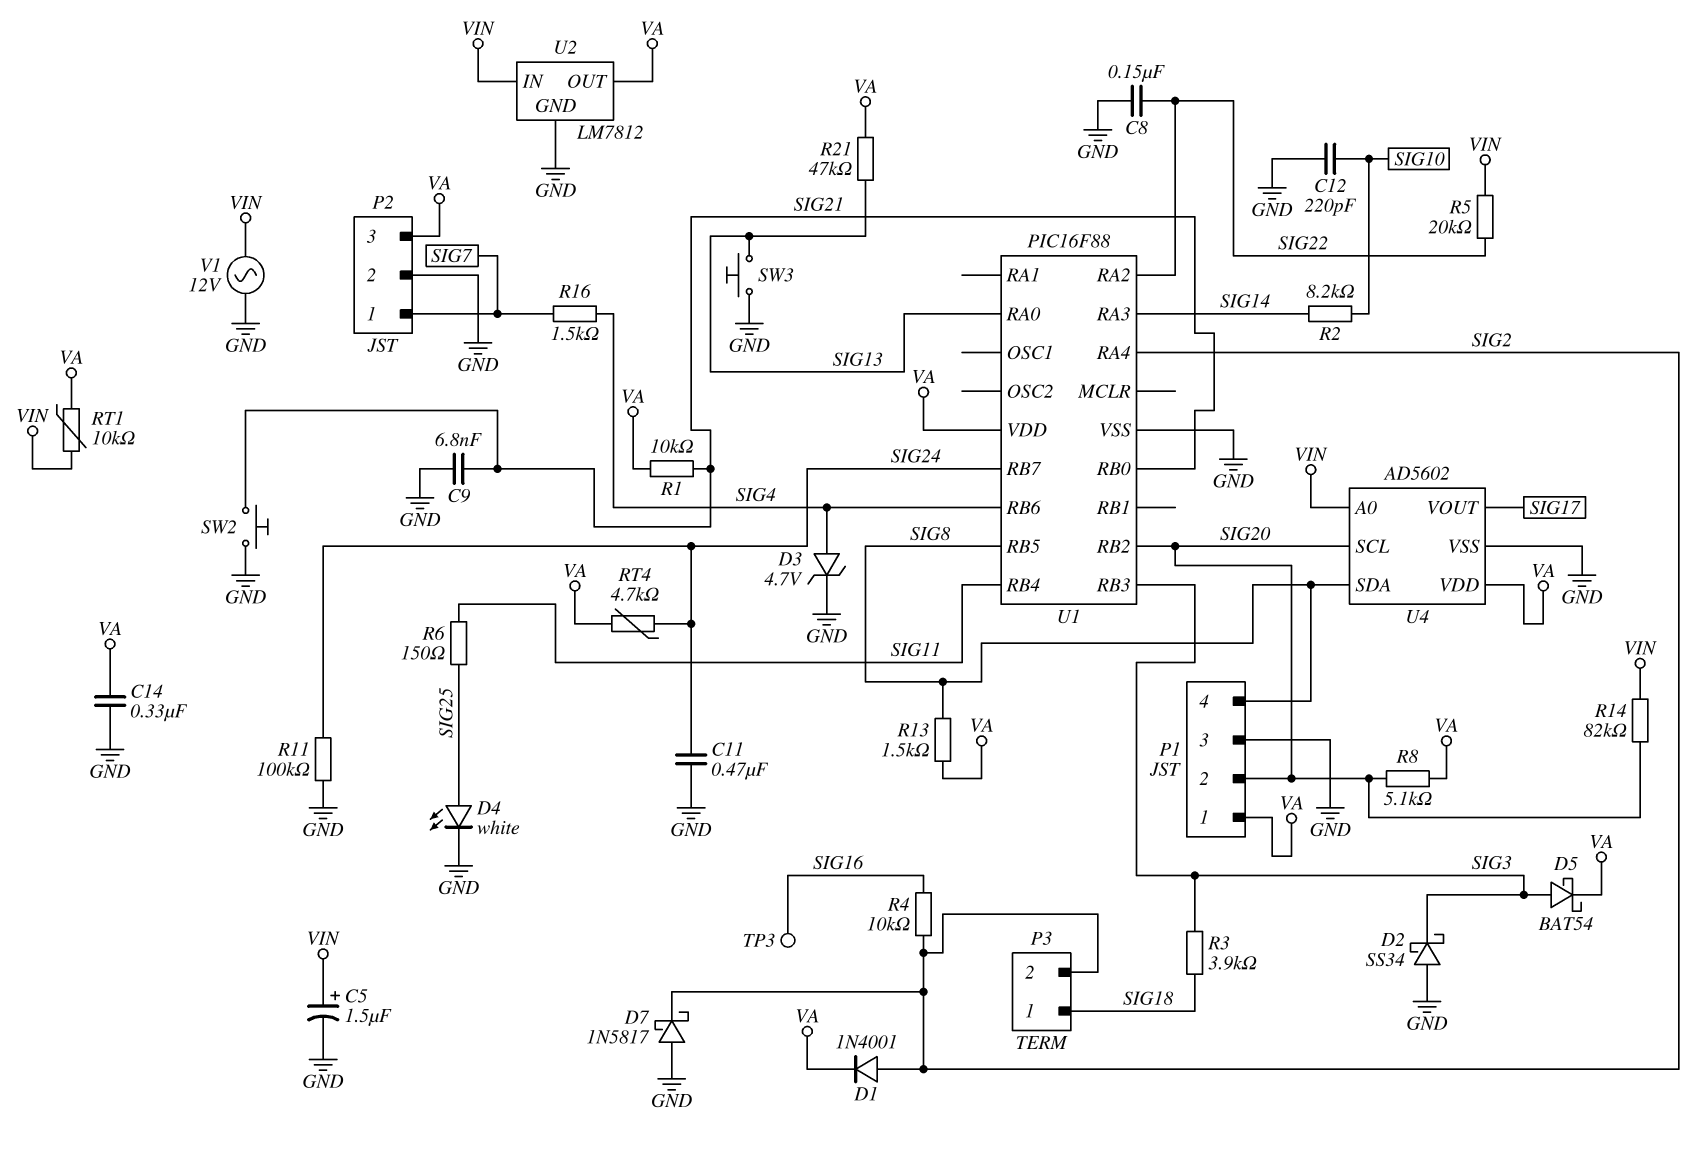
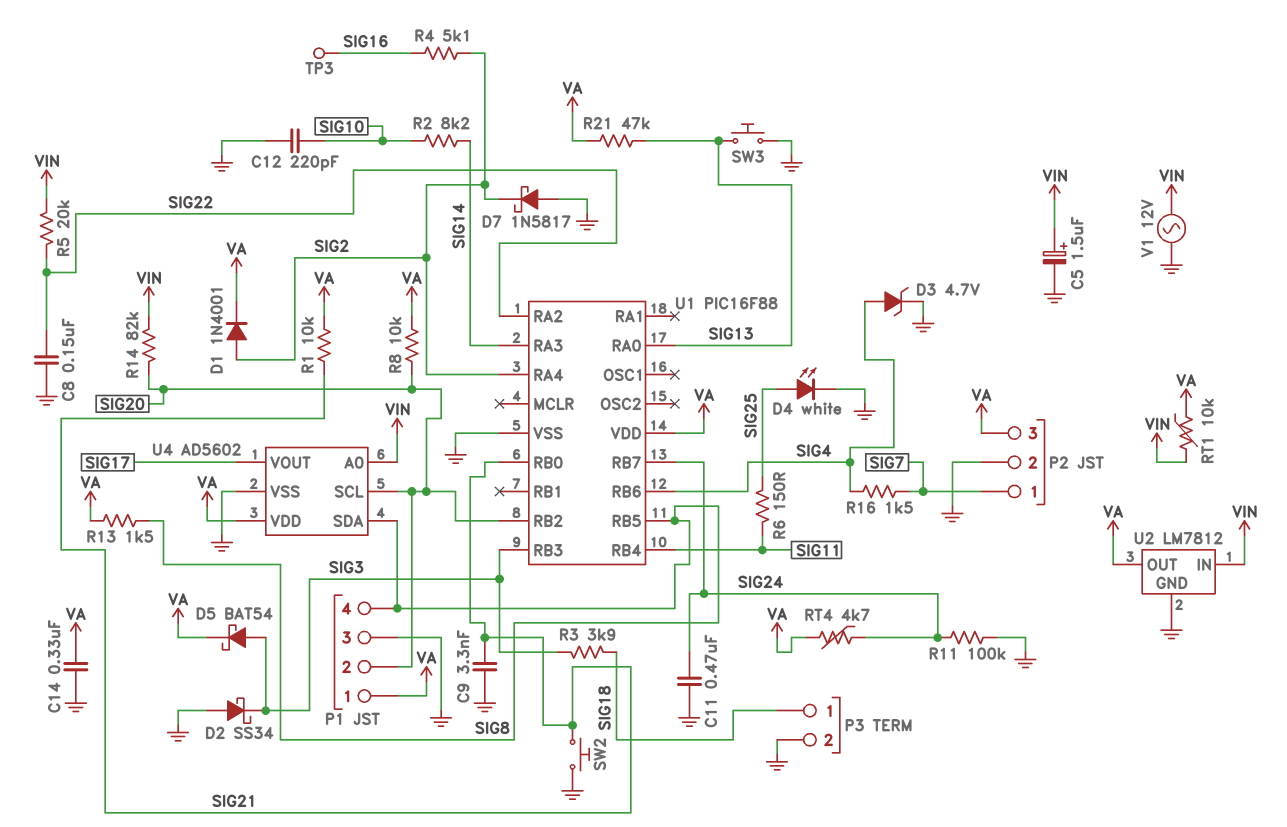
C9: 6.8nF (GND, SIG21) -> 3.3nF (GND, SIG21)
P3 pin 2: SIG2 -> GND
R4: 10k (SIG2, SIG16) -> 5.1k (SIG2, SIG16)
R8: 5.1k (SIG20, VA) -> 10k (SIG20, VA)

